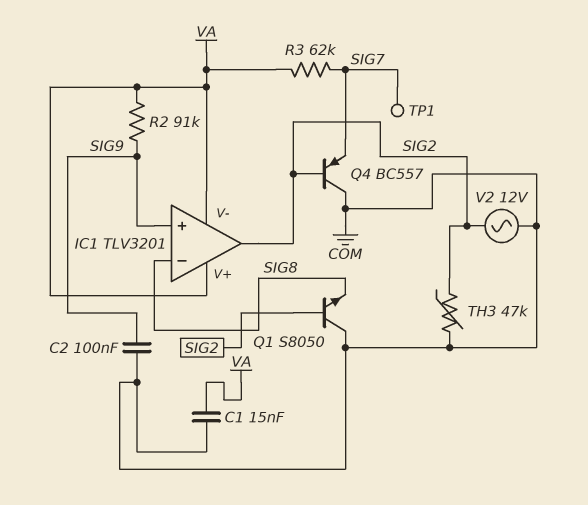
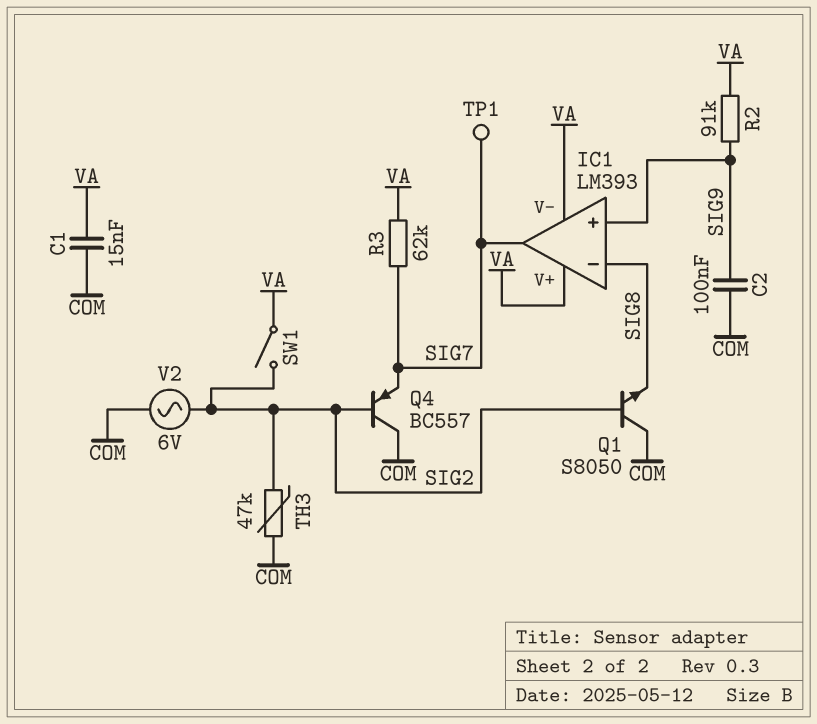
IC1: TLV3201 -> LM393
IC1 pin out: SIG2 -> SIG7
SW1: none -> switch (SIG2, VA)
V2: AC 12V (COM, SIG2) -> AC 6V (COM, SIG2)

